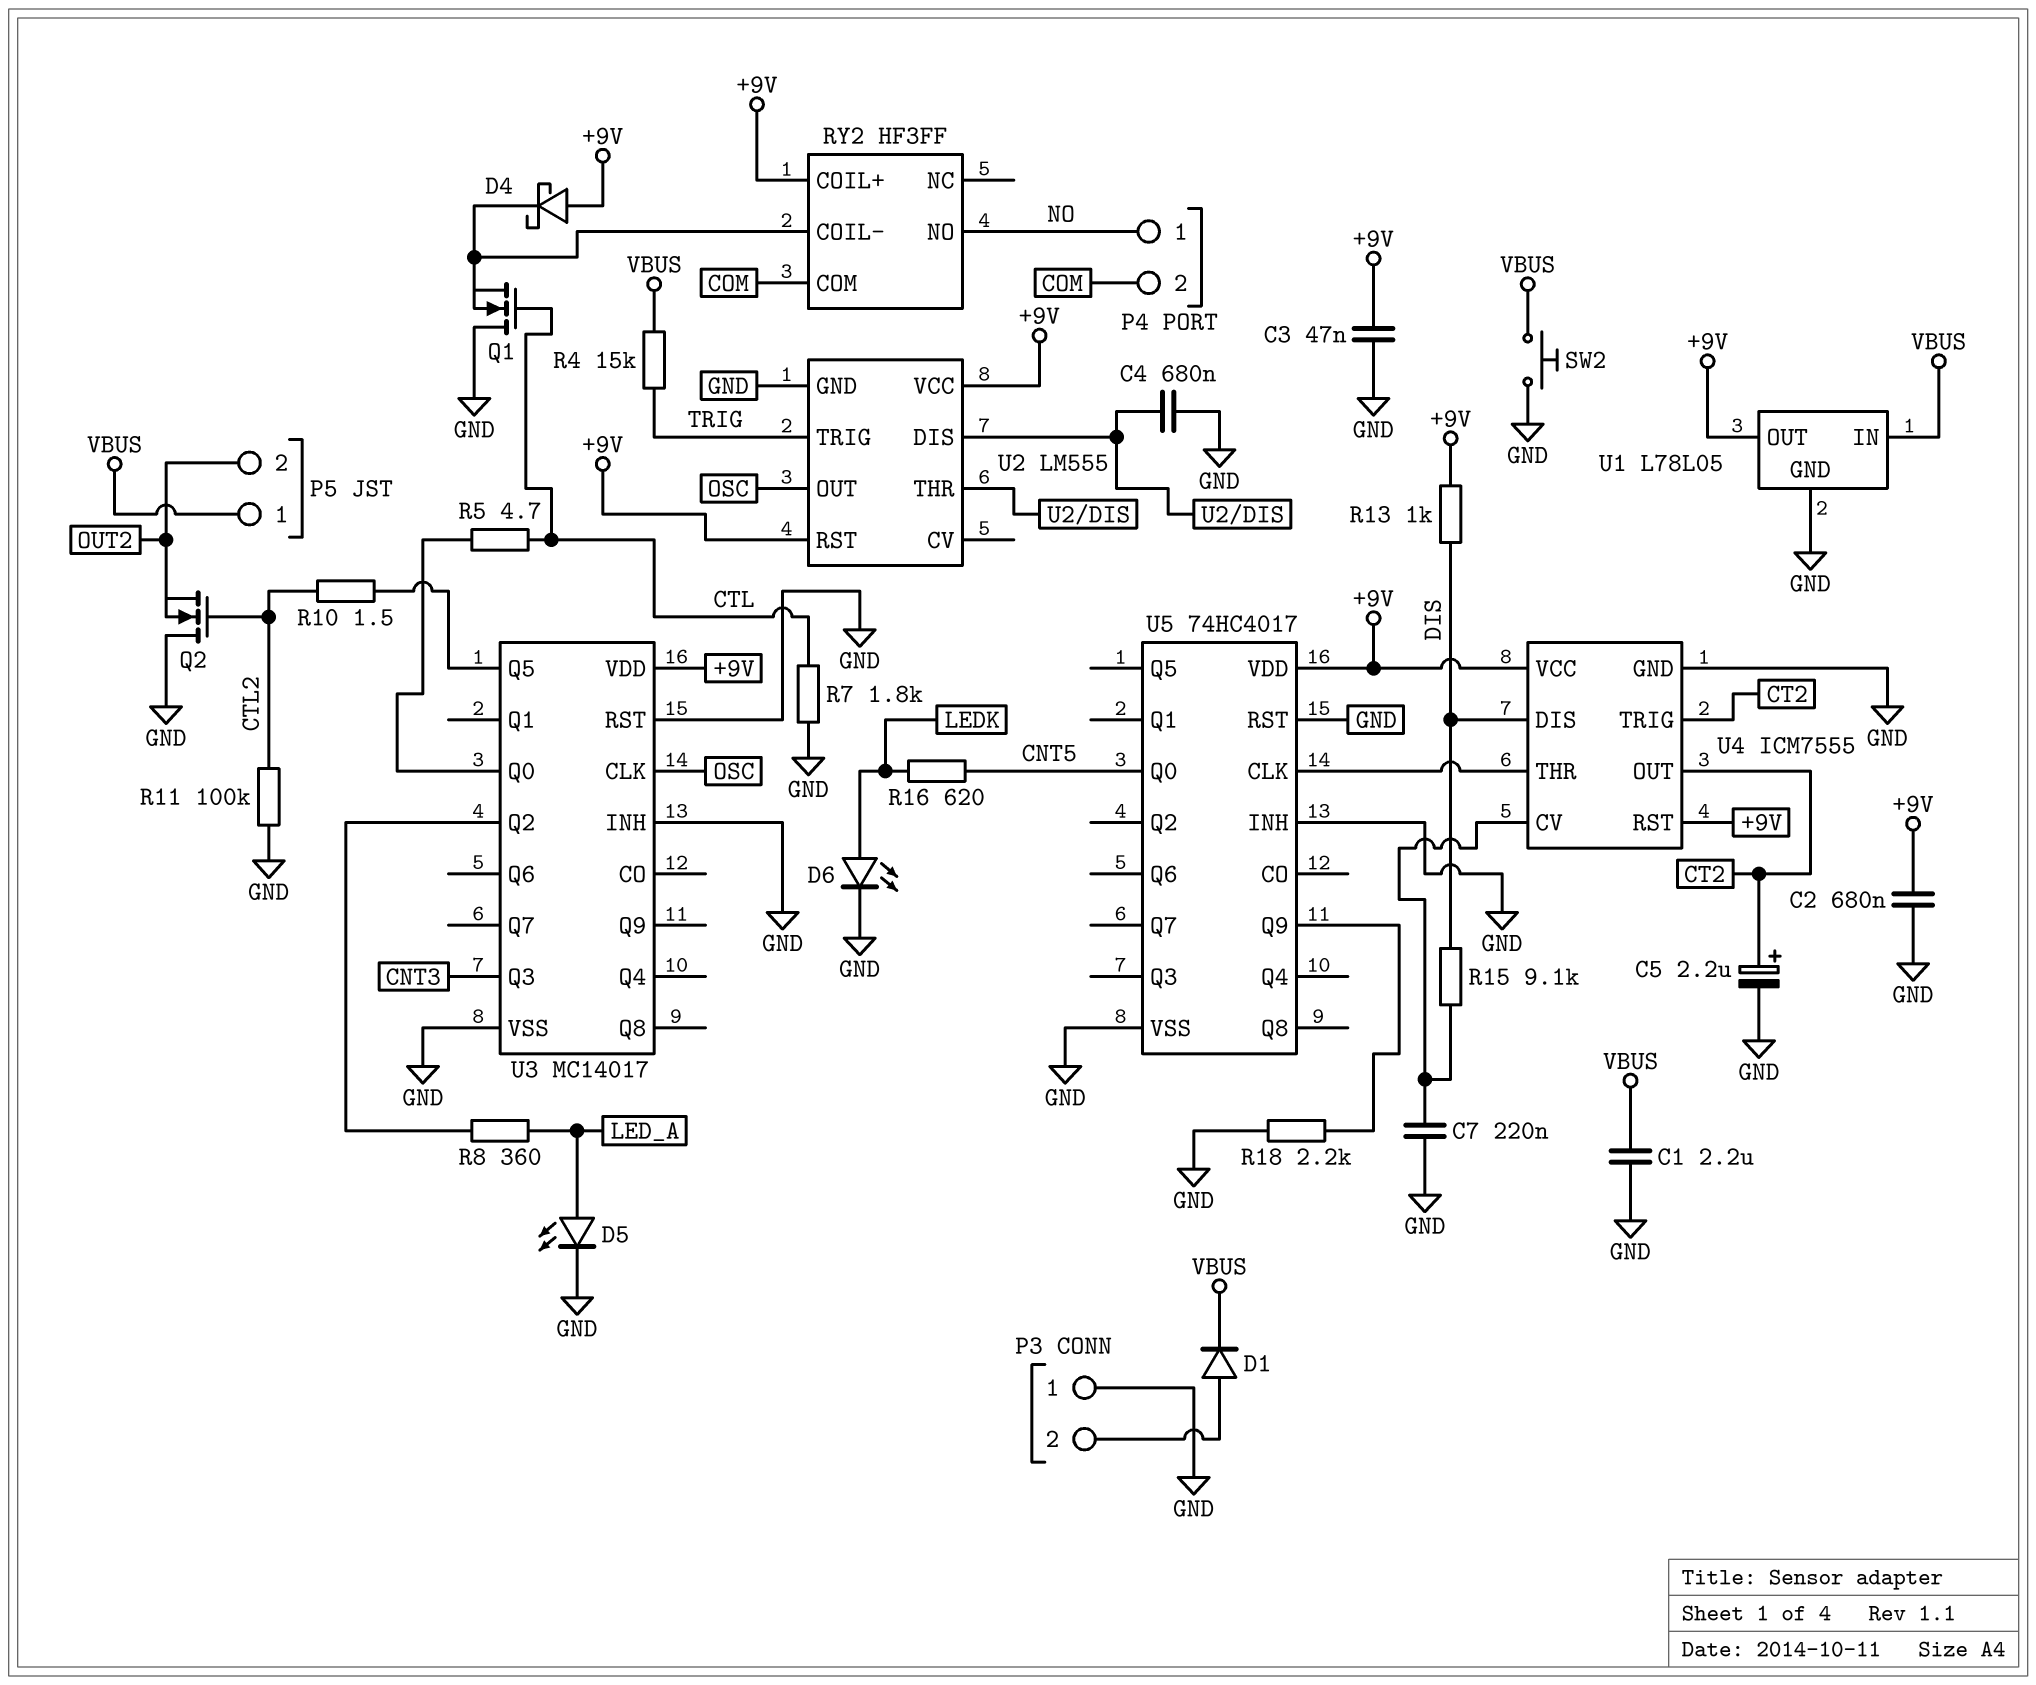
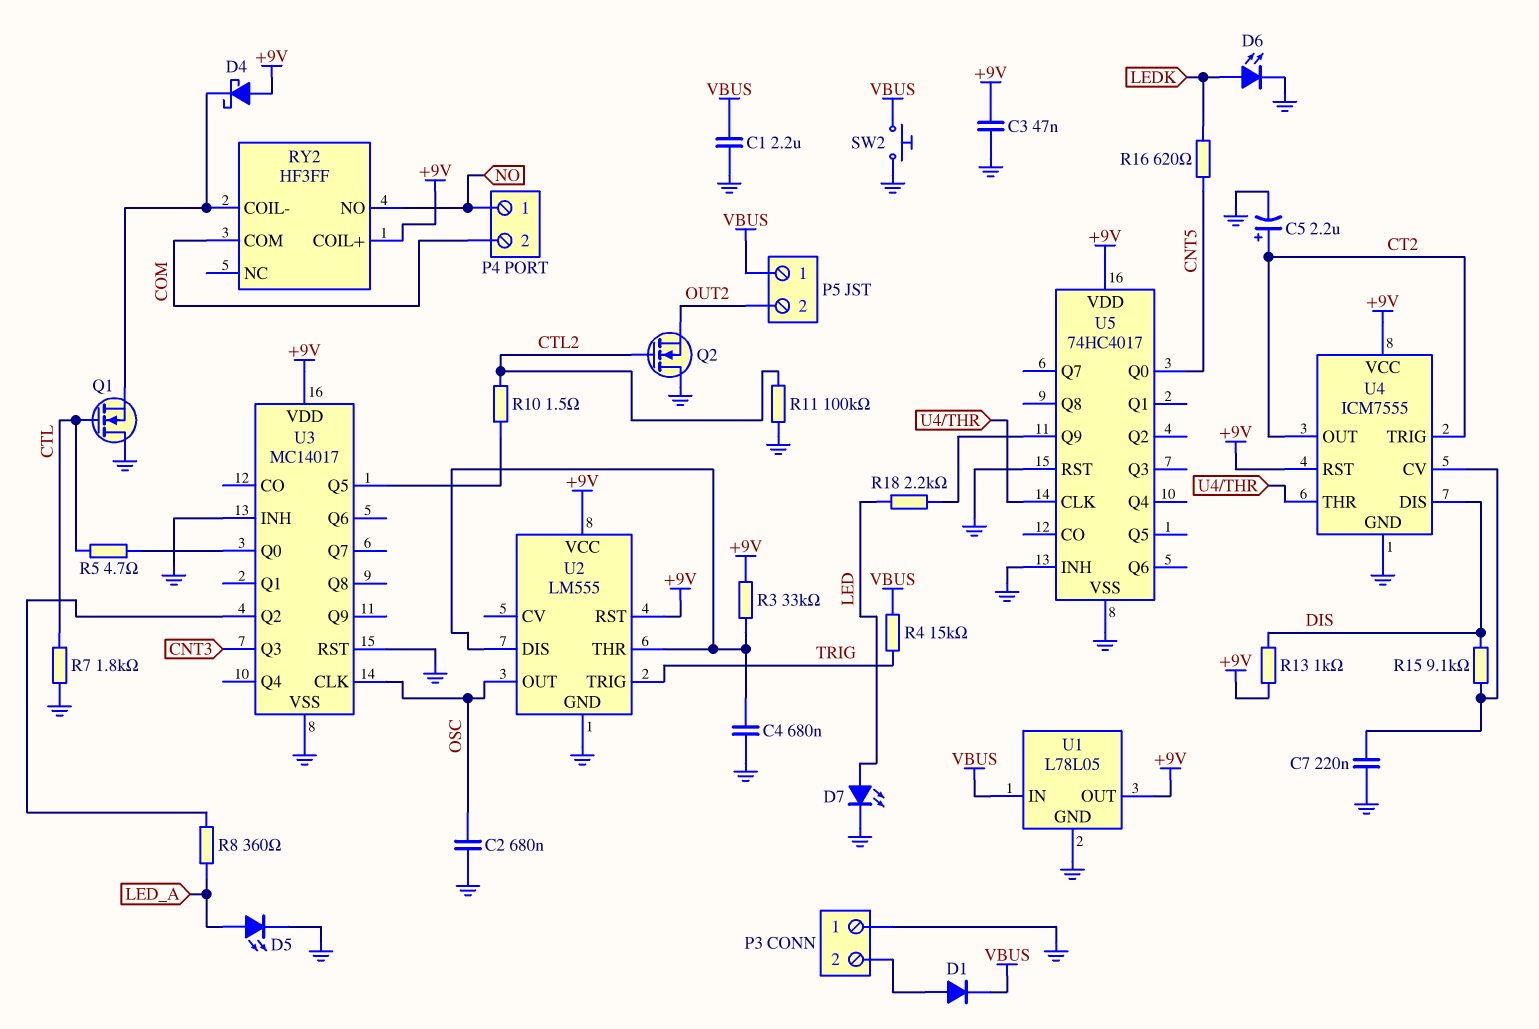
C2: 680nF (+9V, GND) -> 680nF (GND, OSC)
D7: none -> LED (A LED, K GND)
R3: none -> 33k (+9V, U2/DIS)
R18: 2.2k (GND, U5/Q9) -> 2.2k (LED, U5/Q9)

